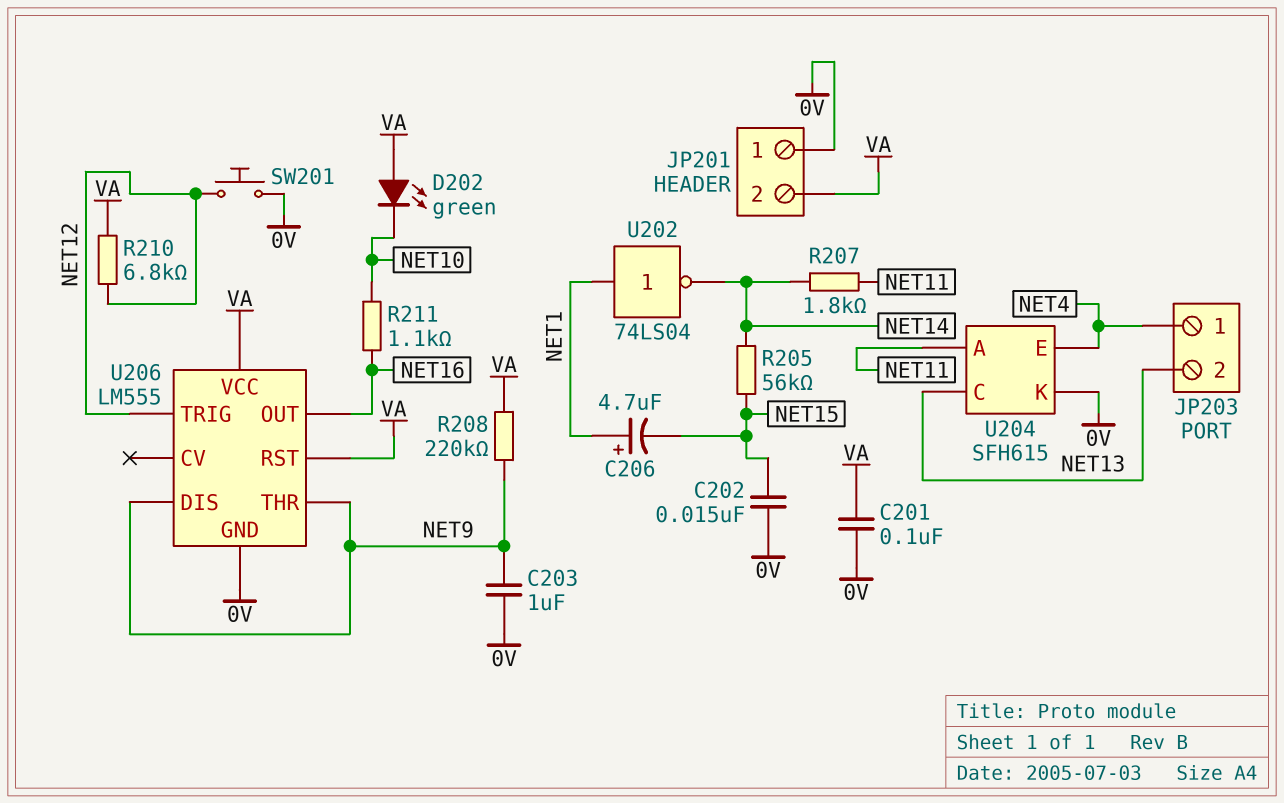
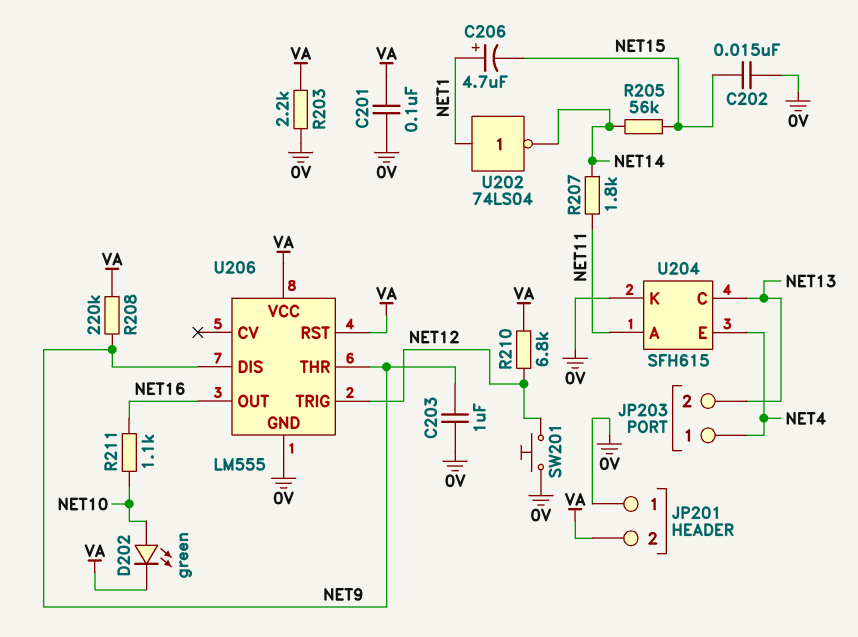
D202: LED green (A VA, K NET10) -> LED green (A NET10, K VA)
R203: none -> 2.2k (0V, VA)

